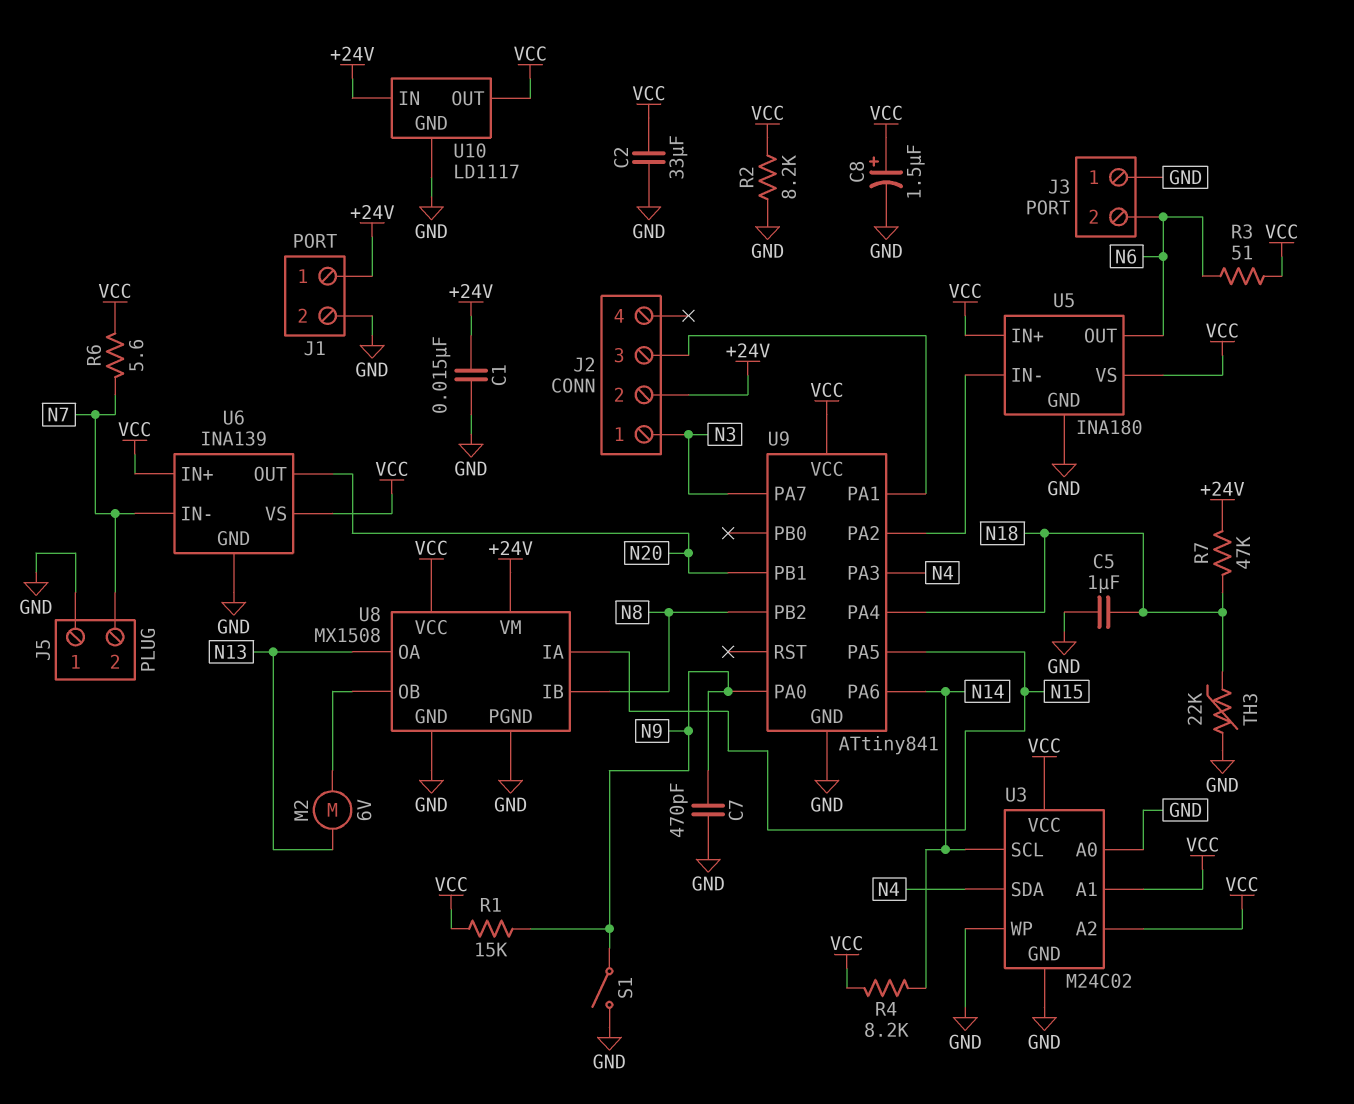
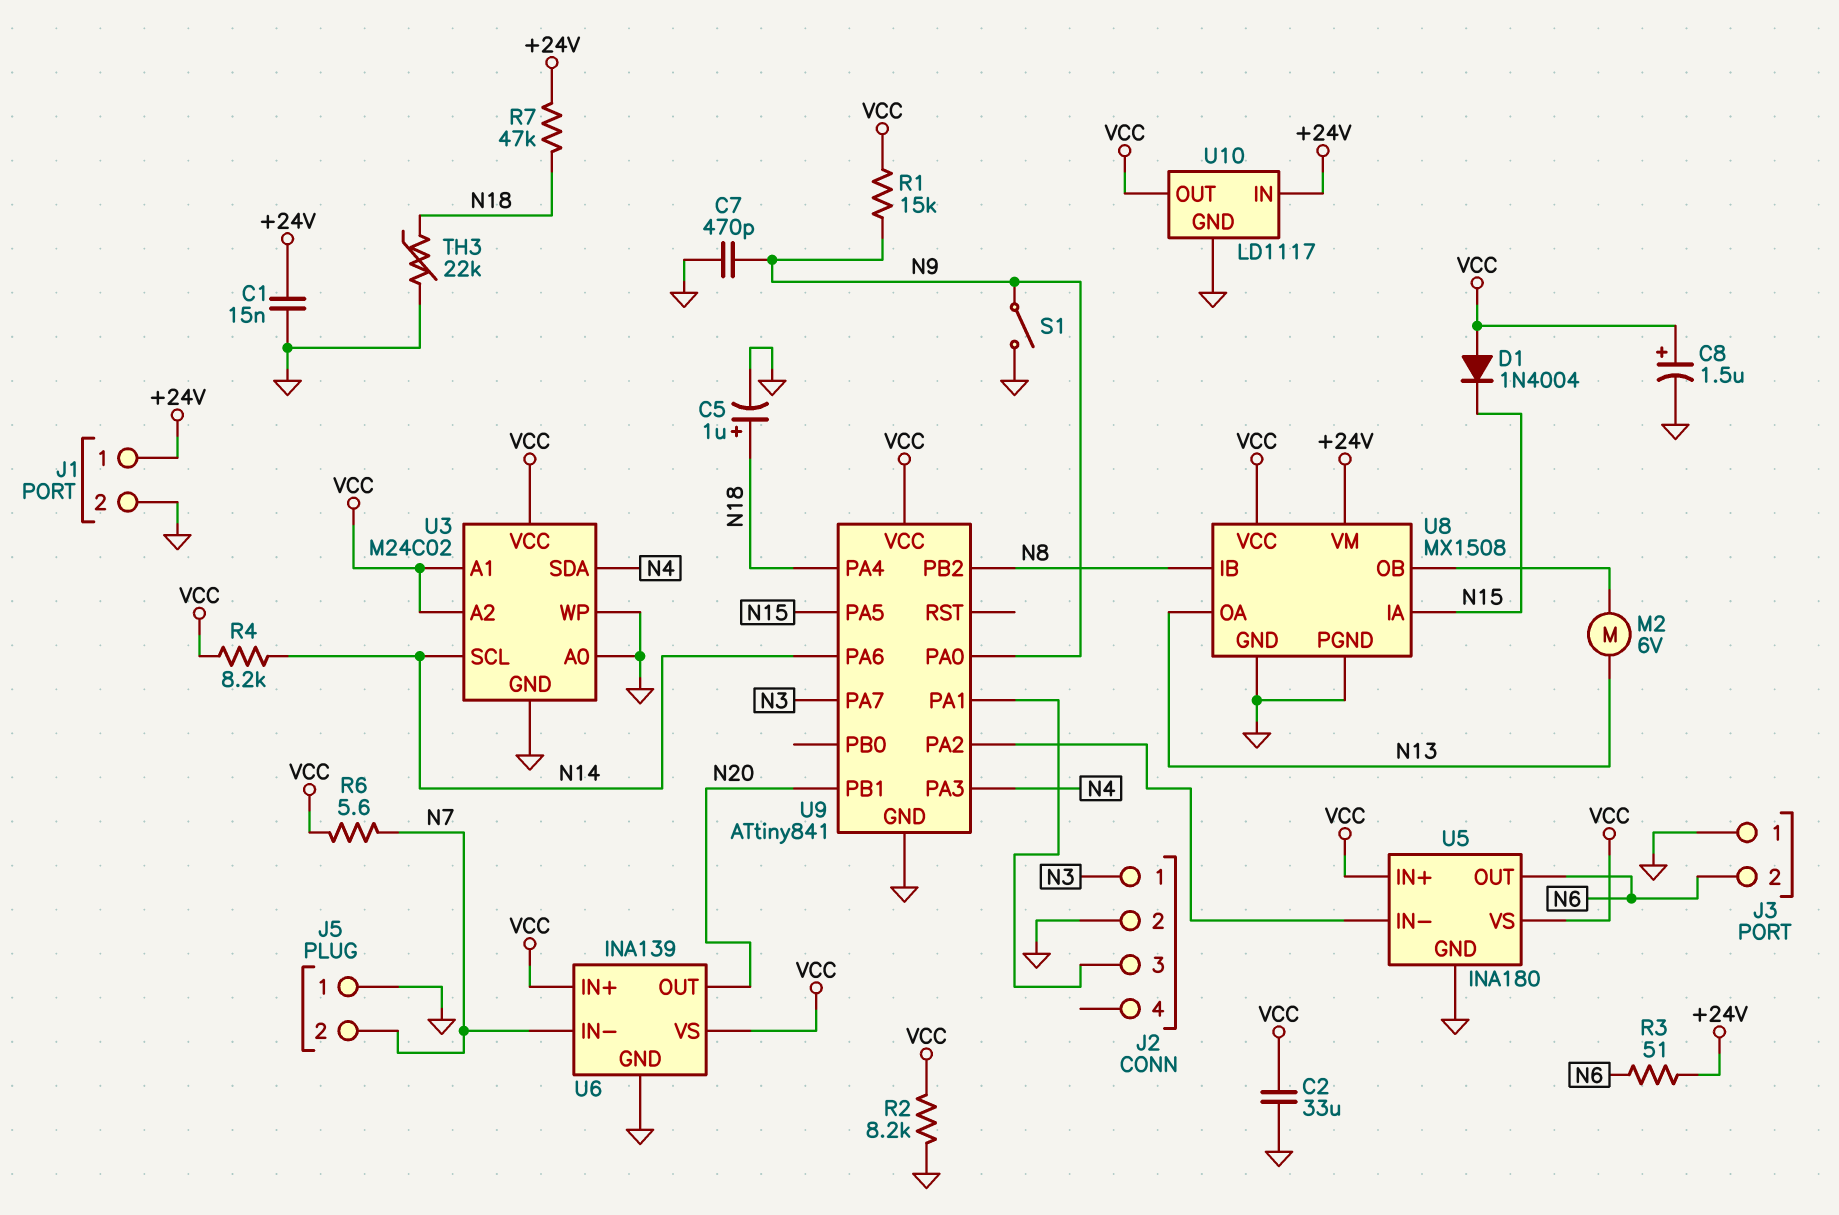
C5: 1uF (GND, N18) -> 1uF (plus N18, minus GND)
D1: none -> diode 1N4004 (A VCC, K N15)
J2 pin 2: +24V -> GND
R3: 51 (N6, VCC) -> 51 (+24V, N6)

